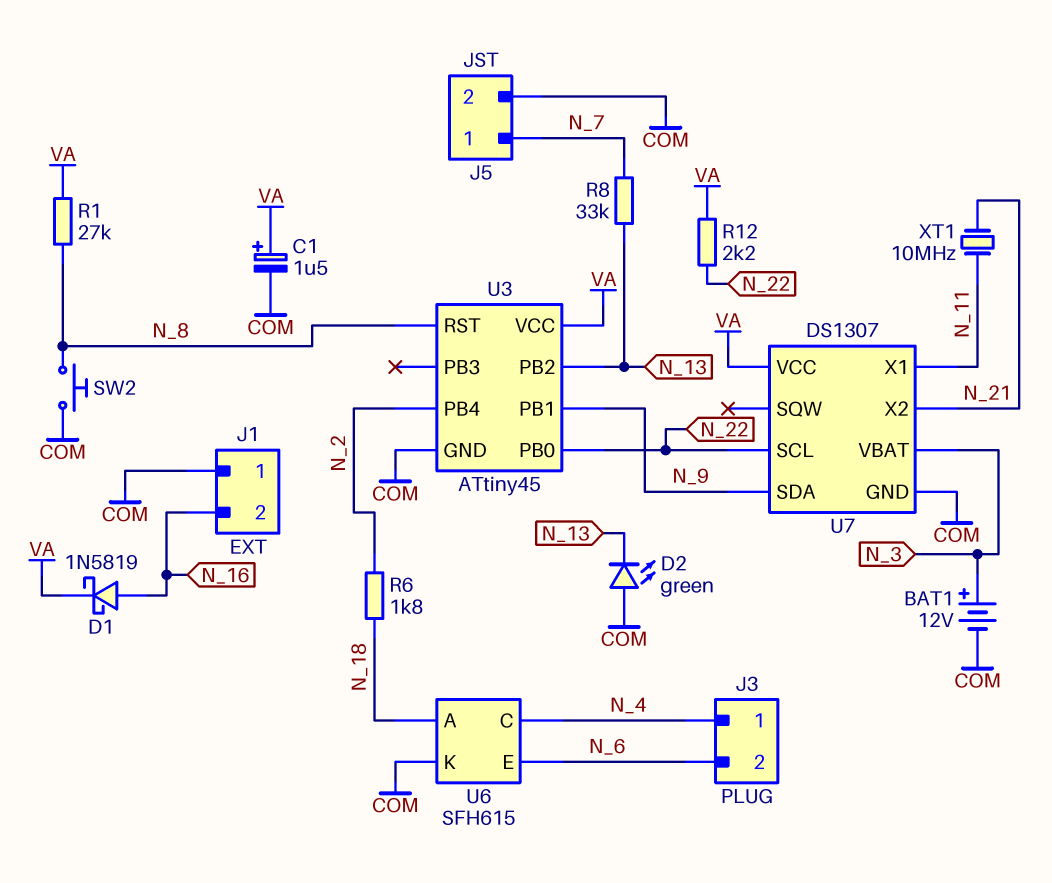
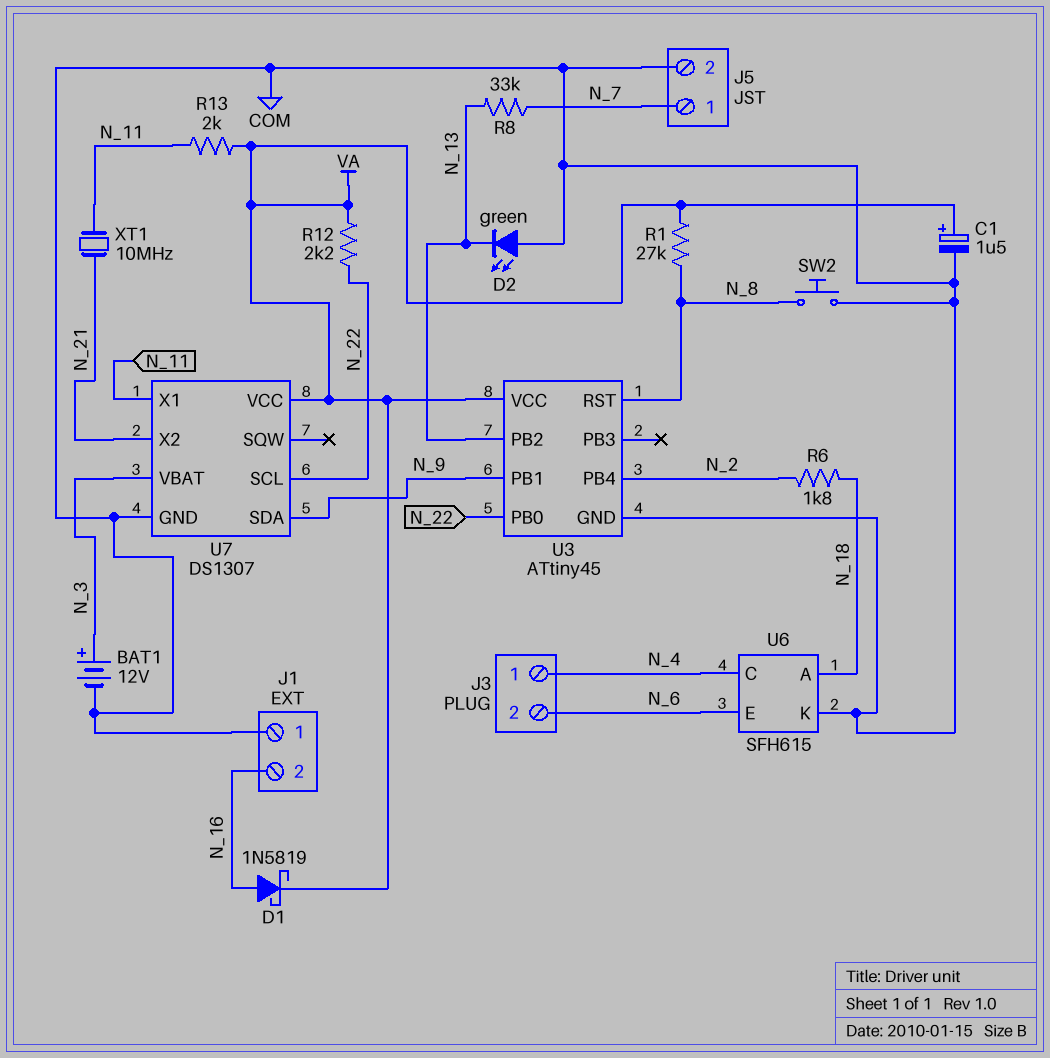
R13: none -> 2k (N_11, VA)

